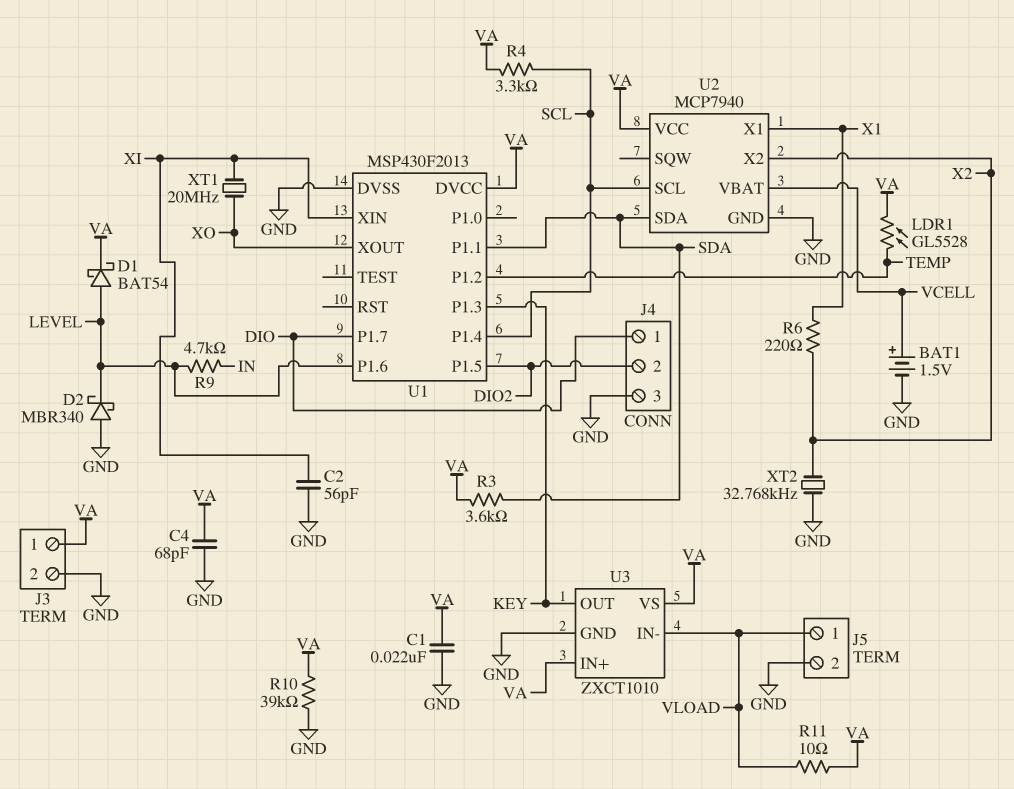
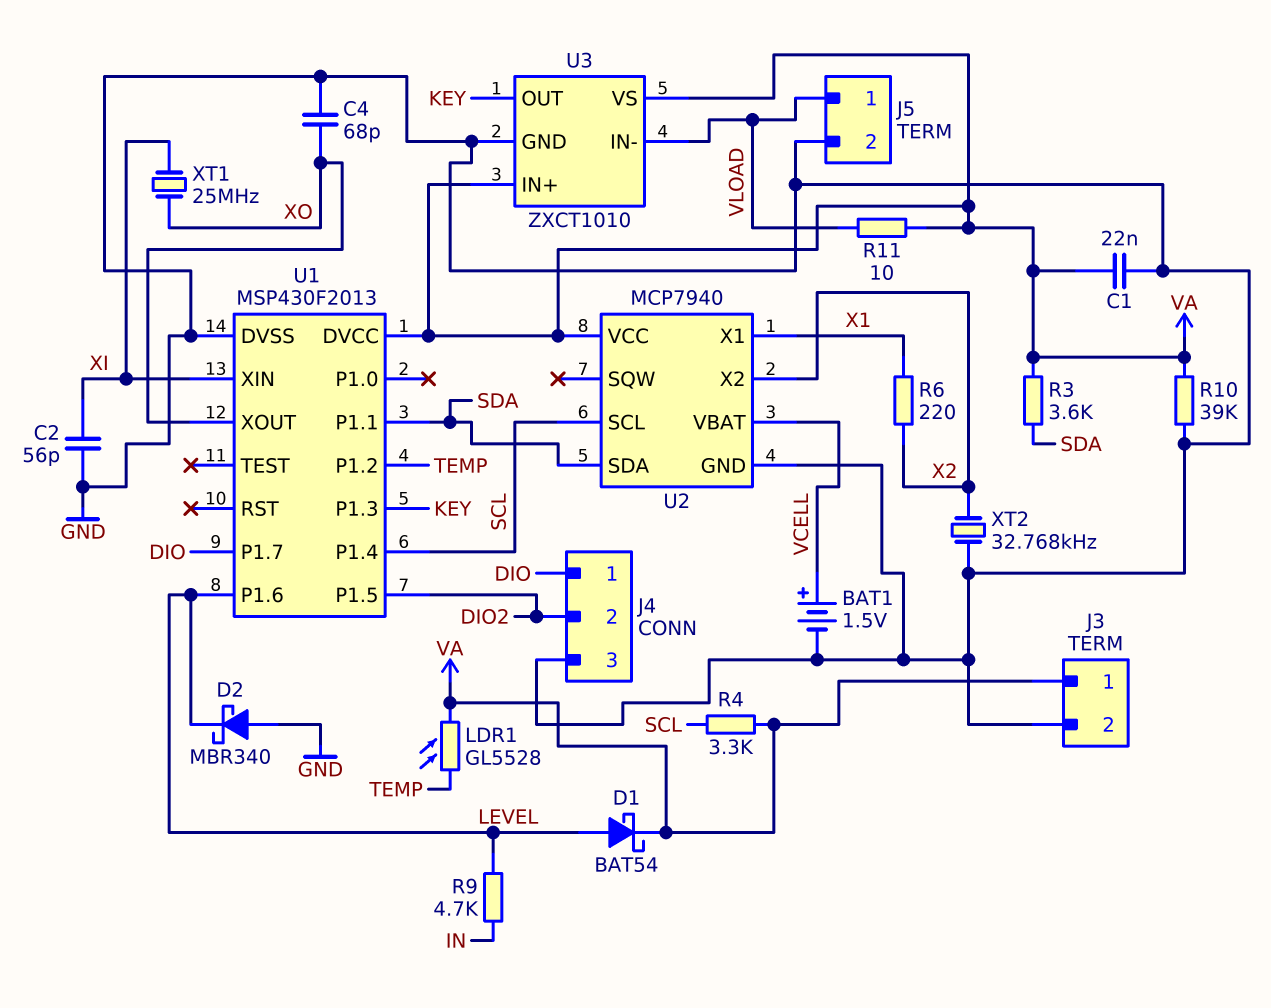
C4: 68pF (GND, VA) -> 68pF (GND, XO)
XT1: 20MHz (XI, XO) -> 25MHz (XI, XO)

